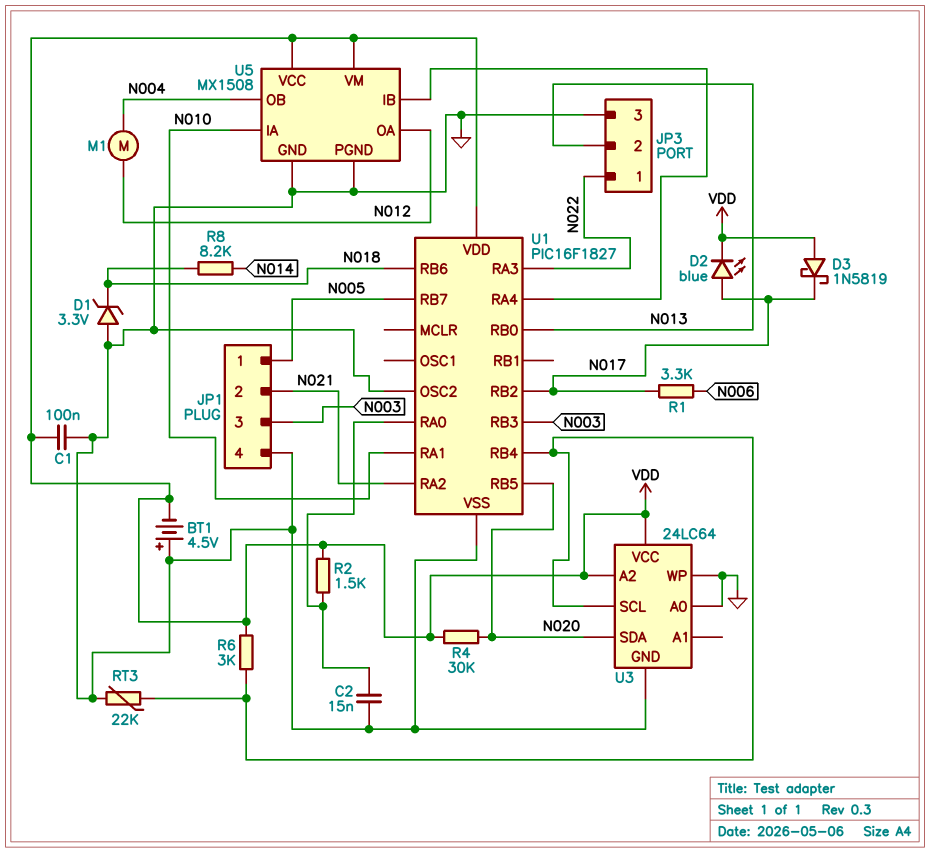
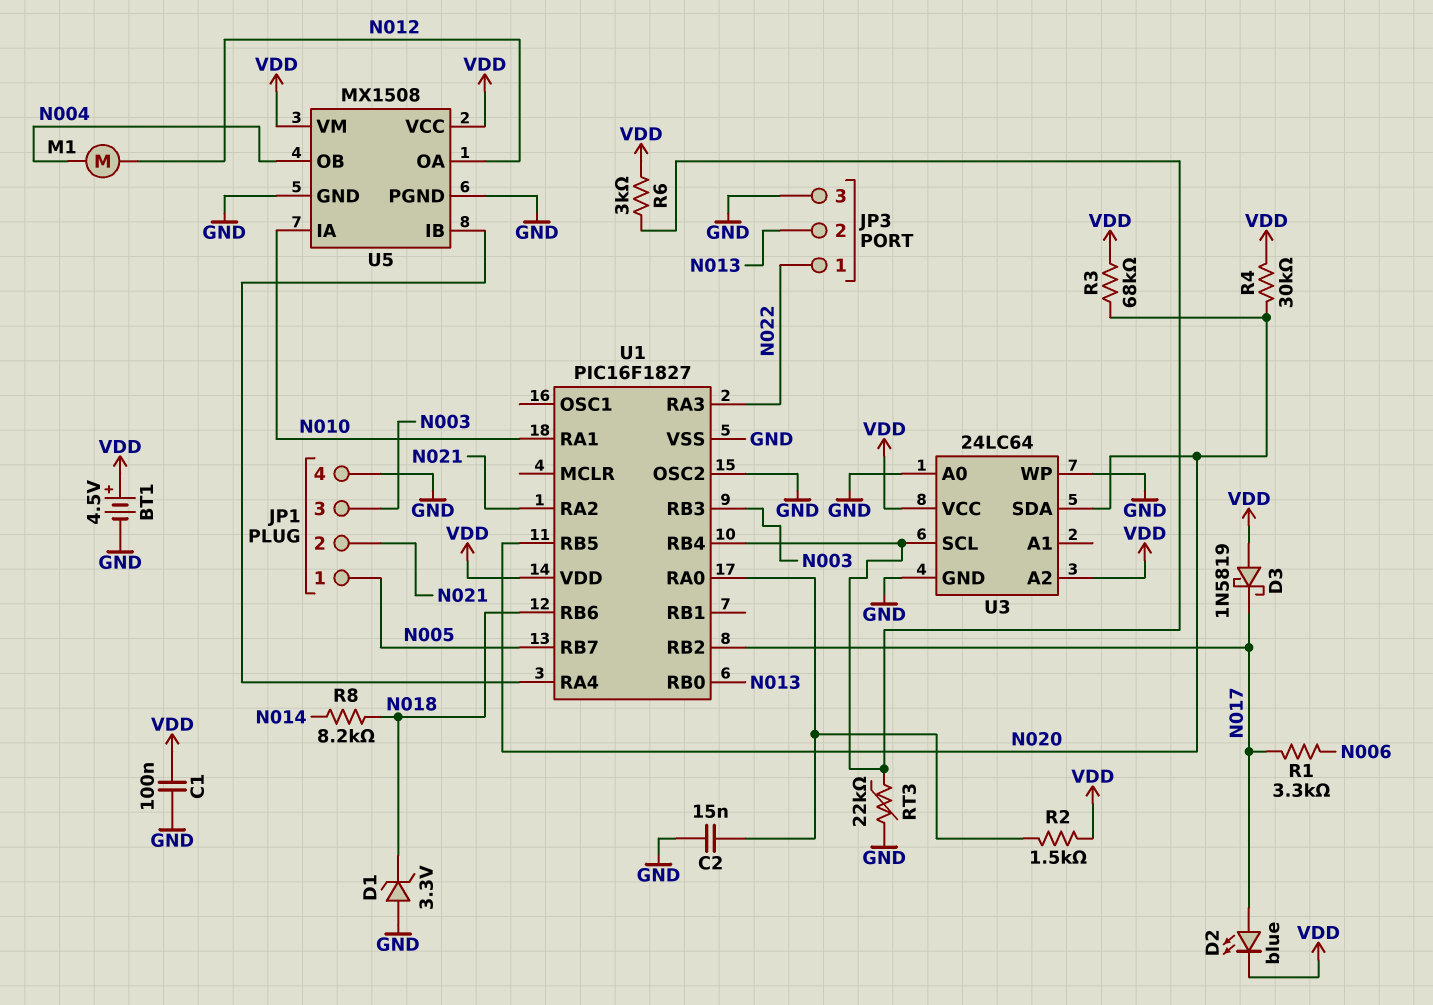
BT1: 4.5V (plus GND, minus VDD) -> 4.5V (plus VDD, minus GND)
R3: none -> 68k (N020, VDD)

